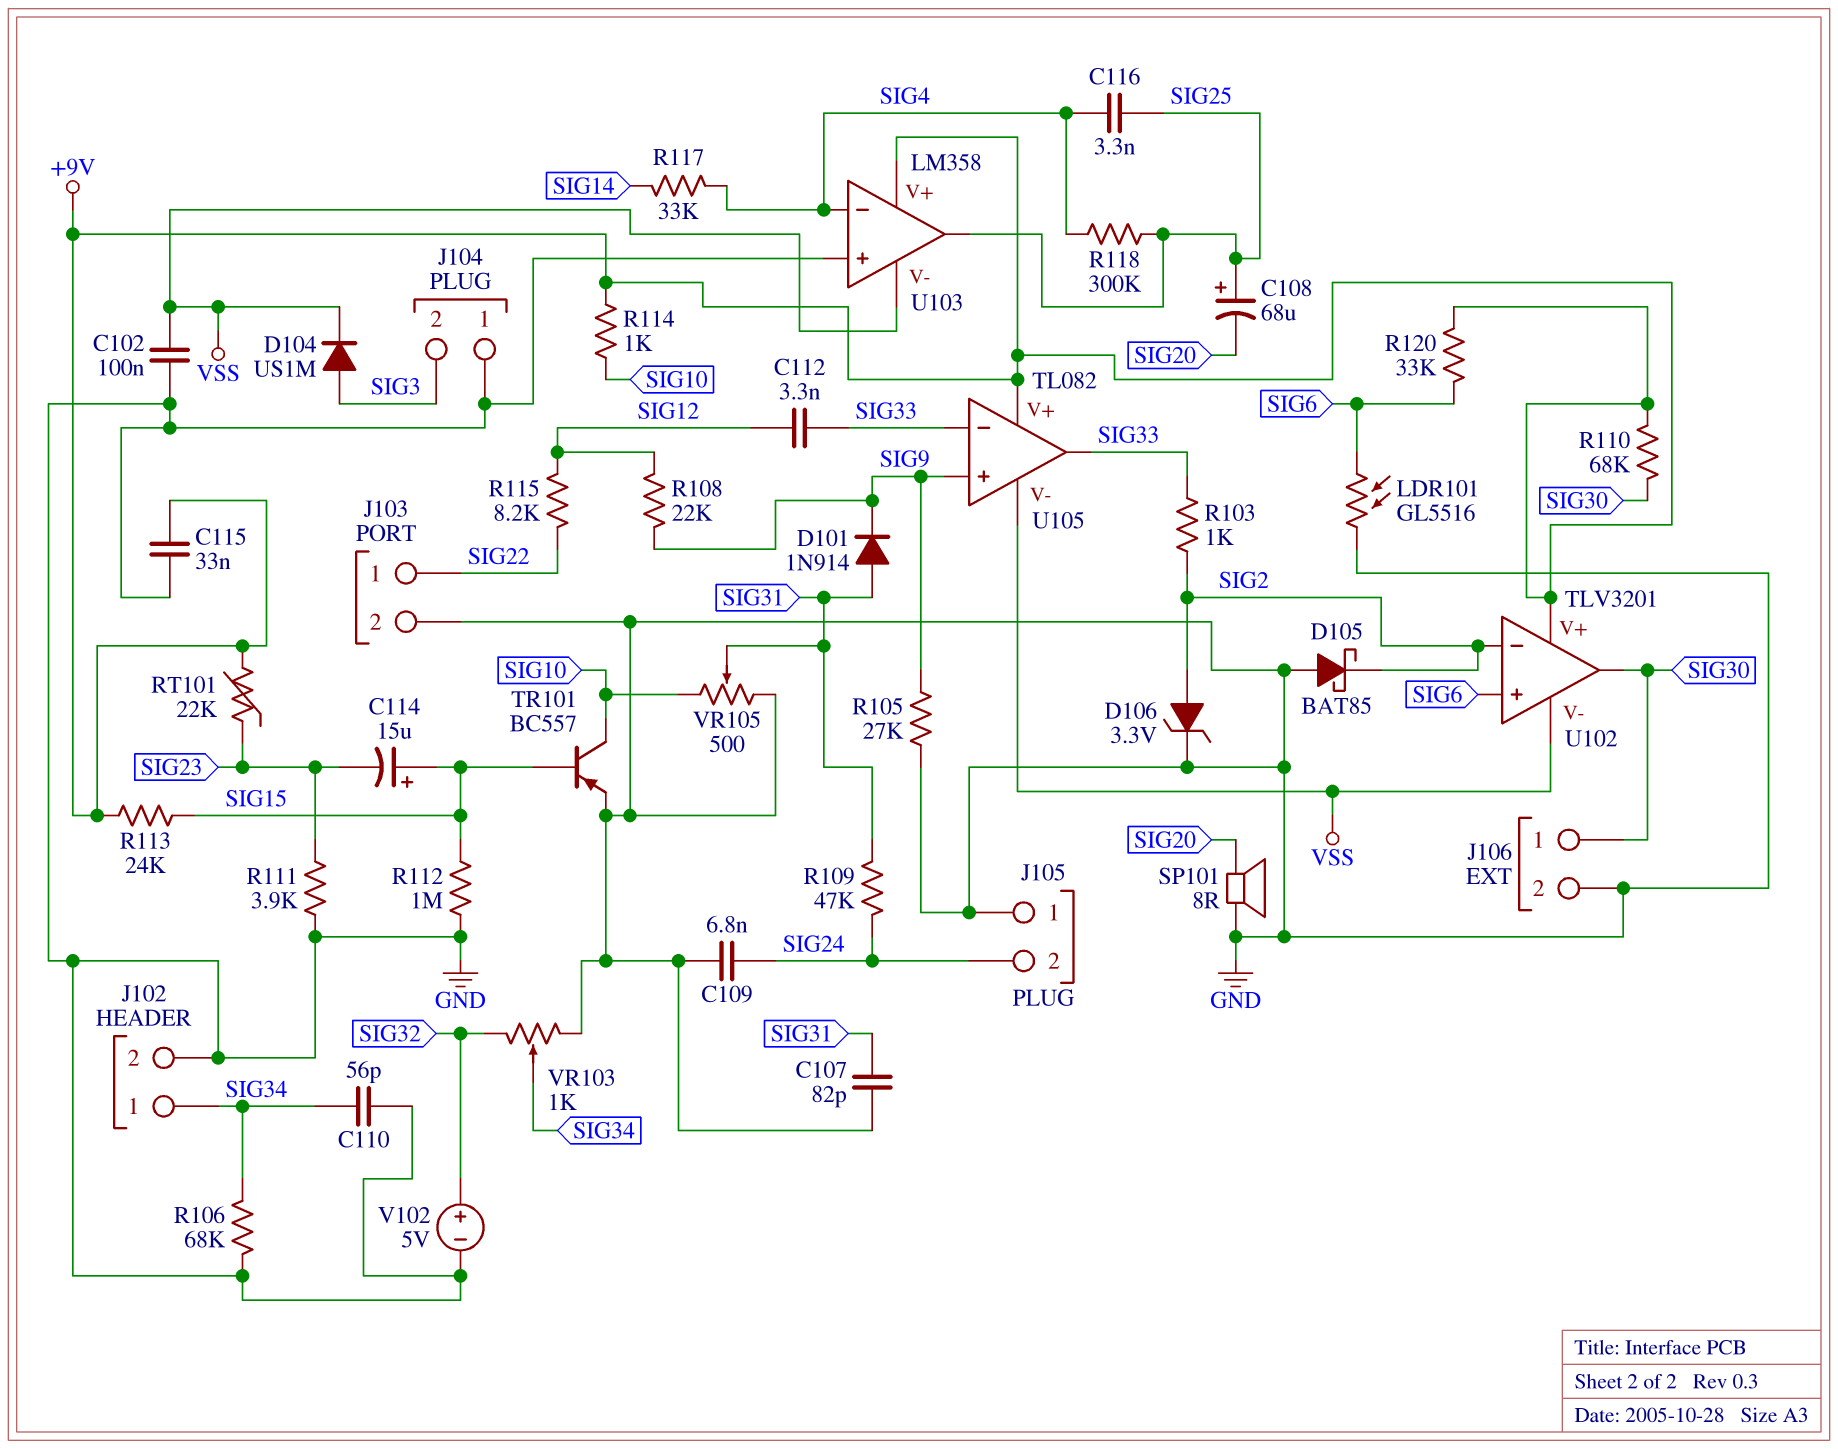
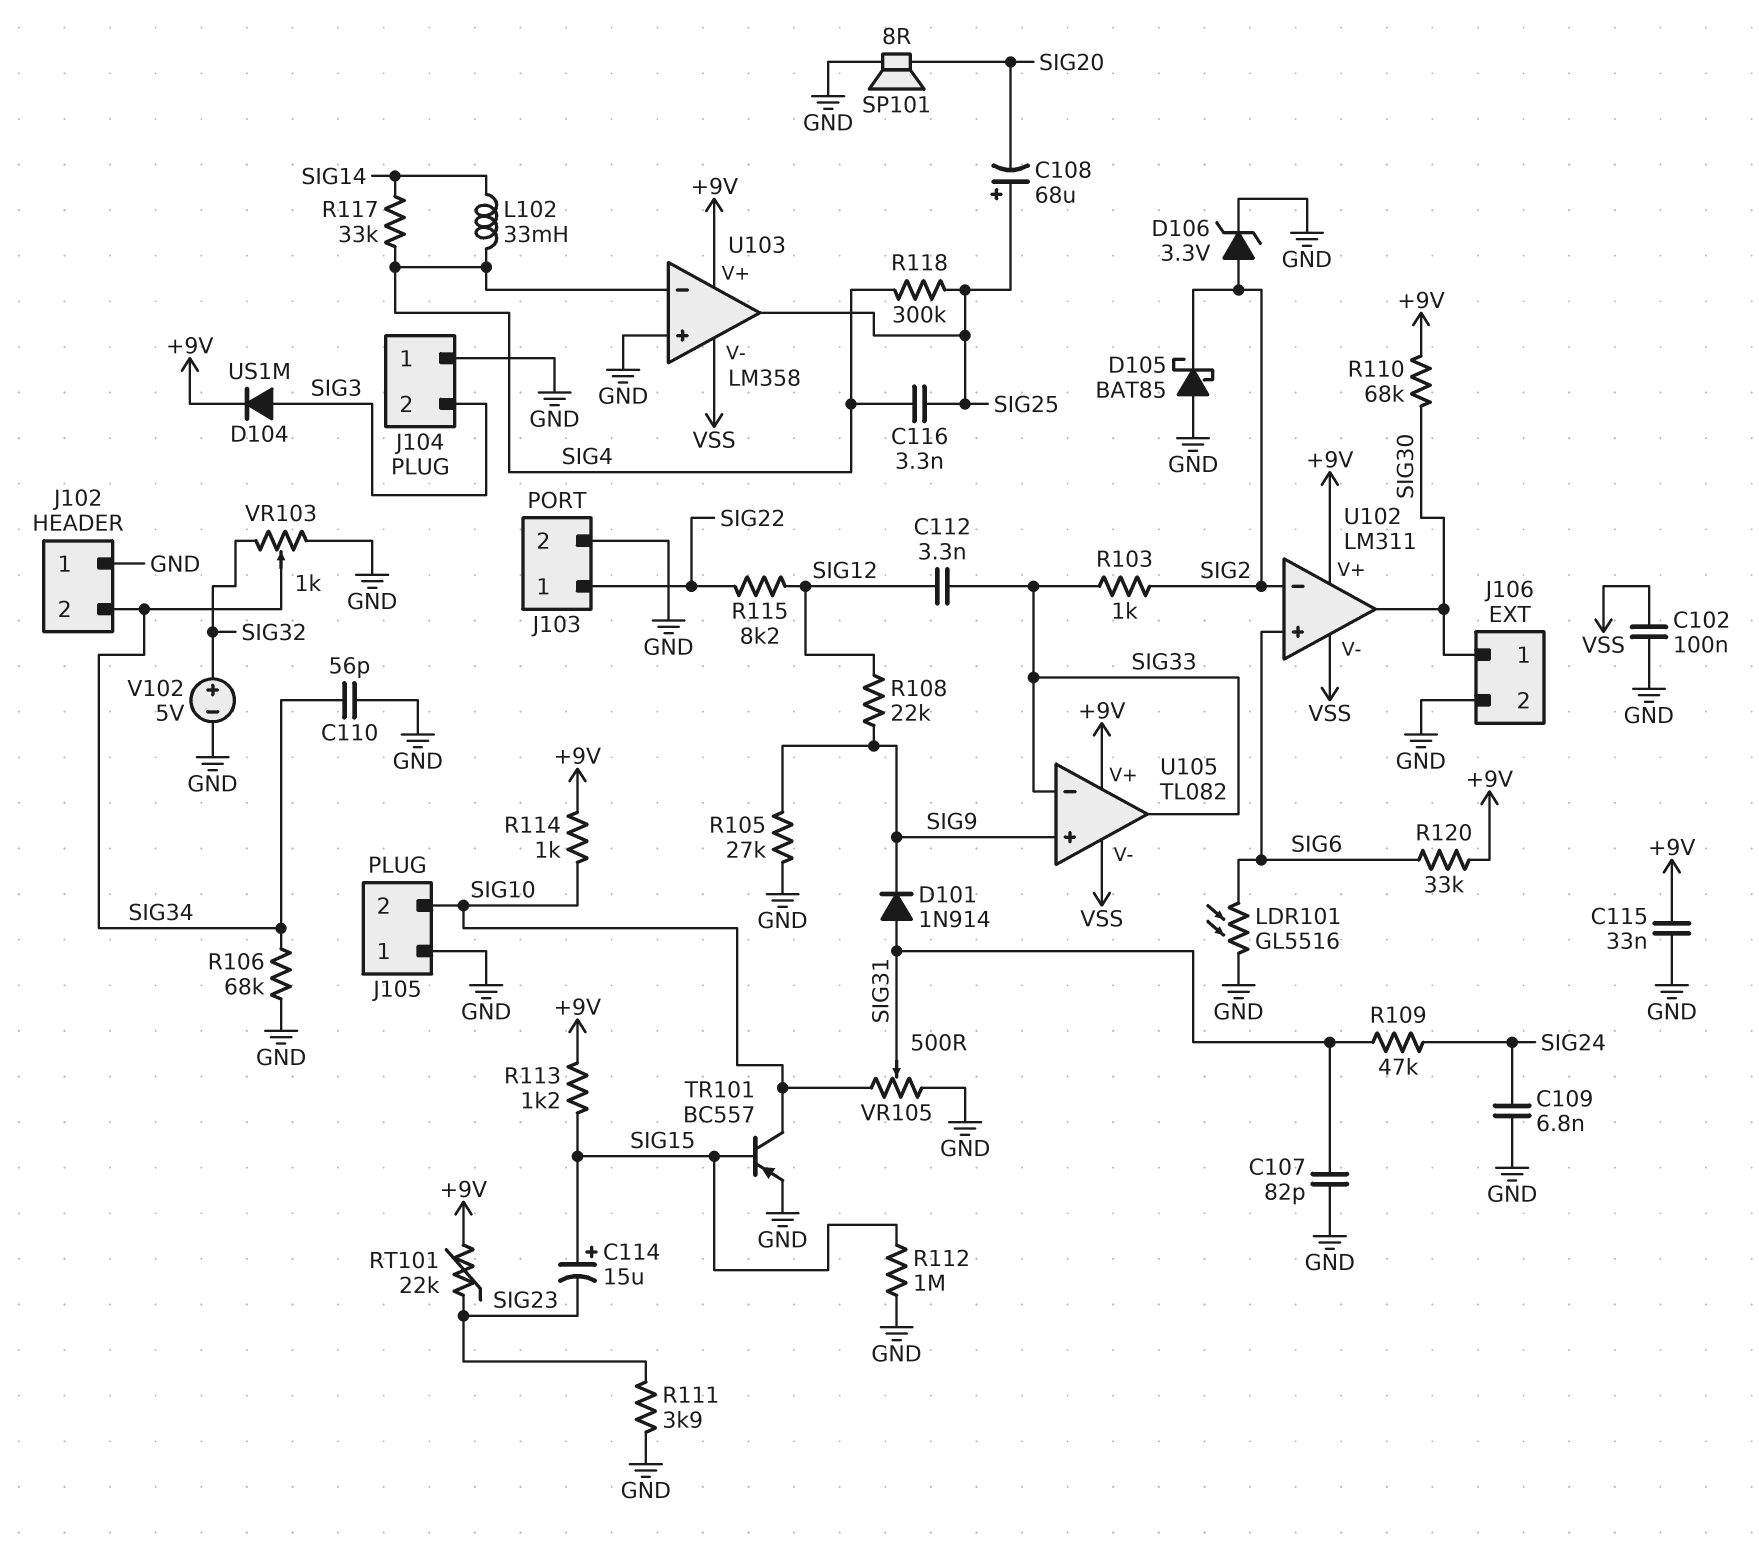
D104: diode US1M (A SIG3, K VSS) -> diode US1M (A SIG3, K +9V)
J102 pin 1: SIG34 -> GND
J102 pin 2: GND -> SIG34
J105 pin 2: SIG24 -> SIG10
L102: none -> 33mH (SIG4, SIG14)
R113: 24k (+9V, SIG15) -> 1.2k (+9V, SIG15)
U102: TLV3201 -> LM311

